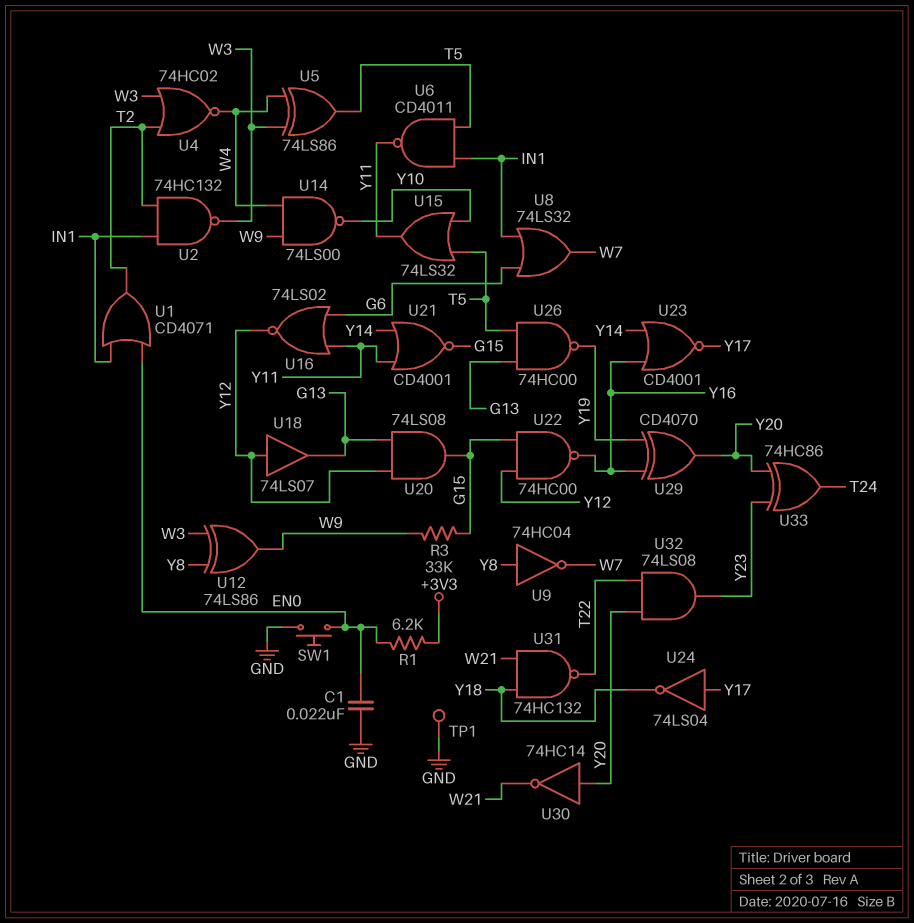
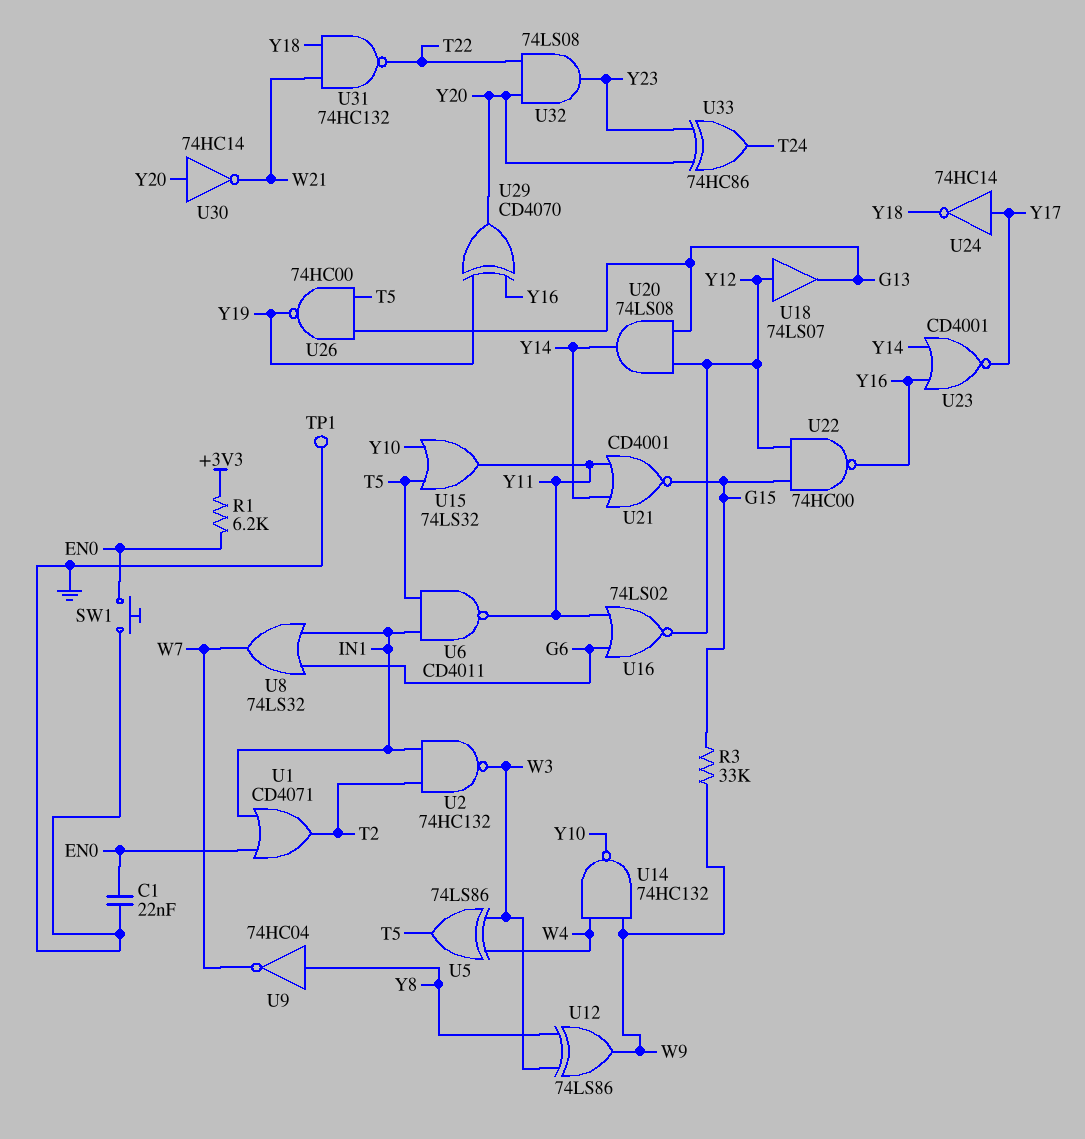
U4: NOR 74HC02 (in T2, in W3, out W4) -> none
U14: NAND 74LS00 (in W4, in W9, out Y10) -> NAND 74HC132 (in W4, in W9, out Y10)
U20: AND 74LS08 (in G13, in Y12, out G15) -> AND 74LS08 (in G13, in Y12, out Y14)
U24: NOT 74LS04 (in Y17, out Y18) -> NOT 74HC14 (in Y17, out Y18)

